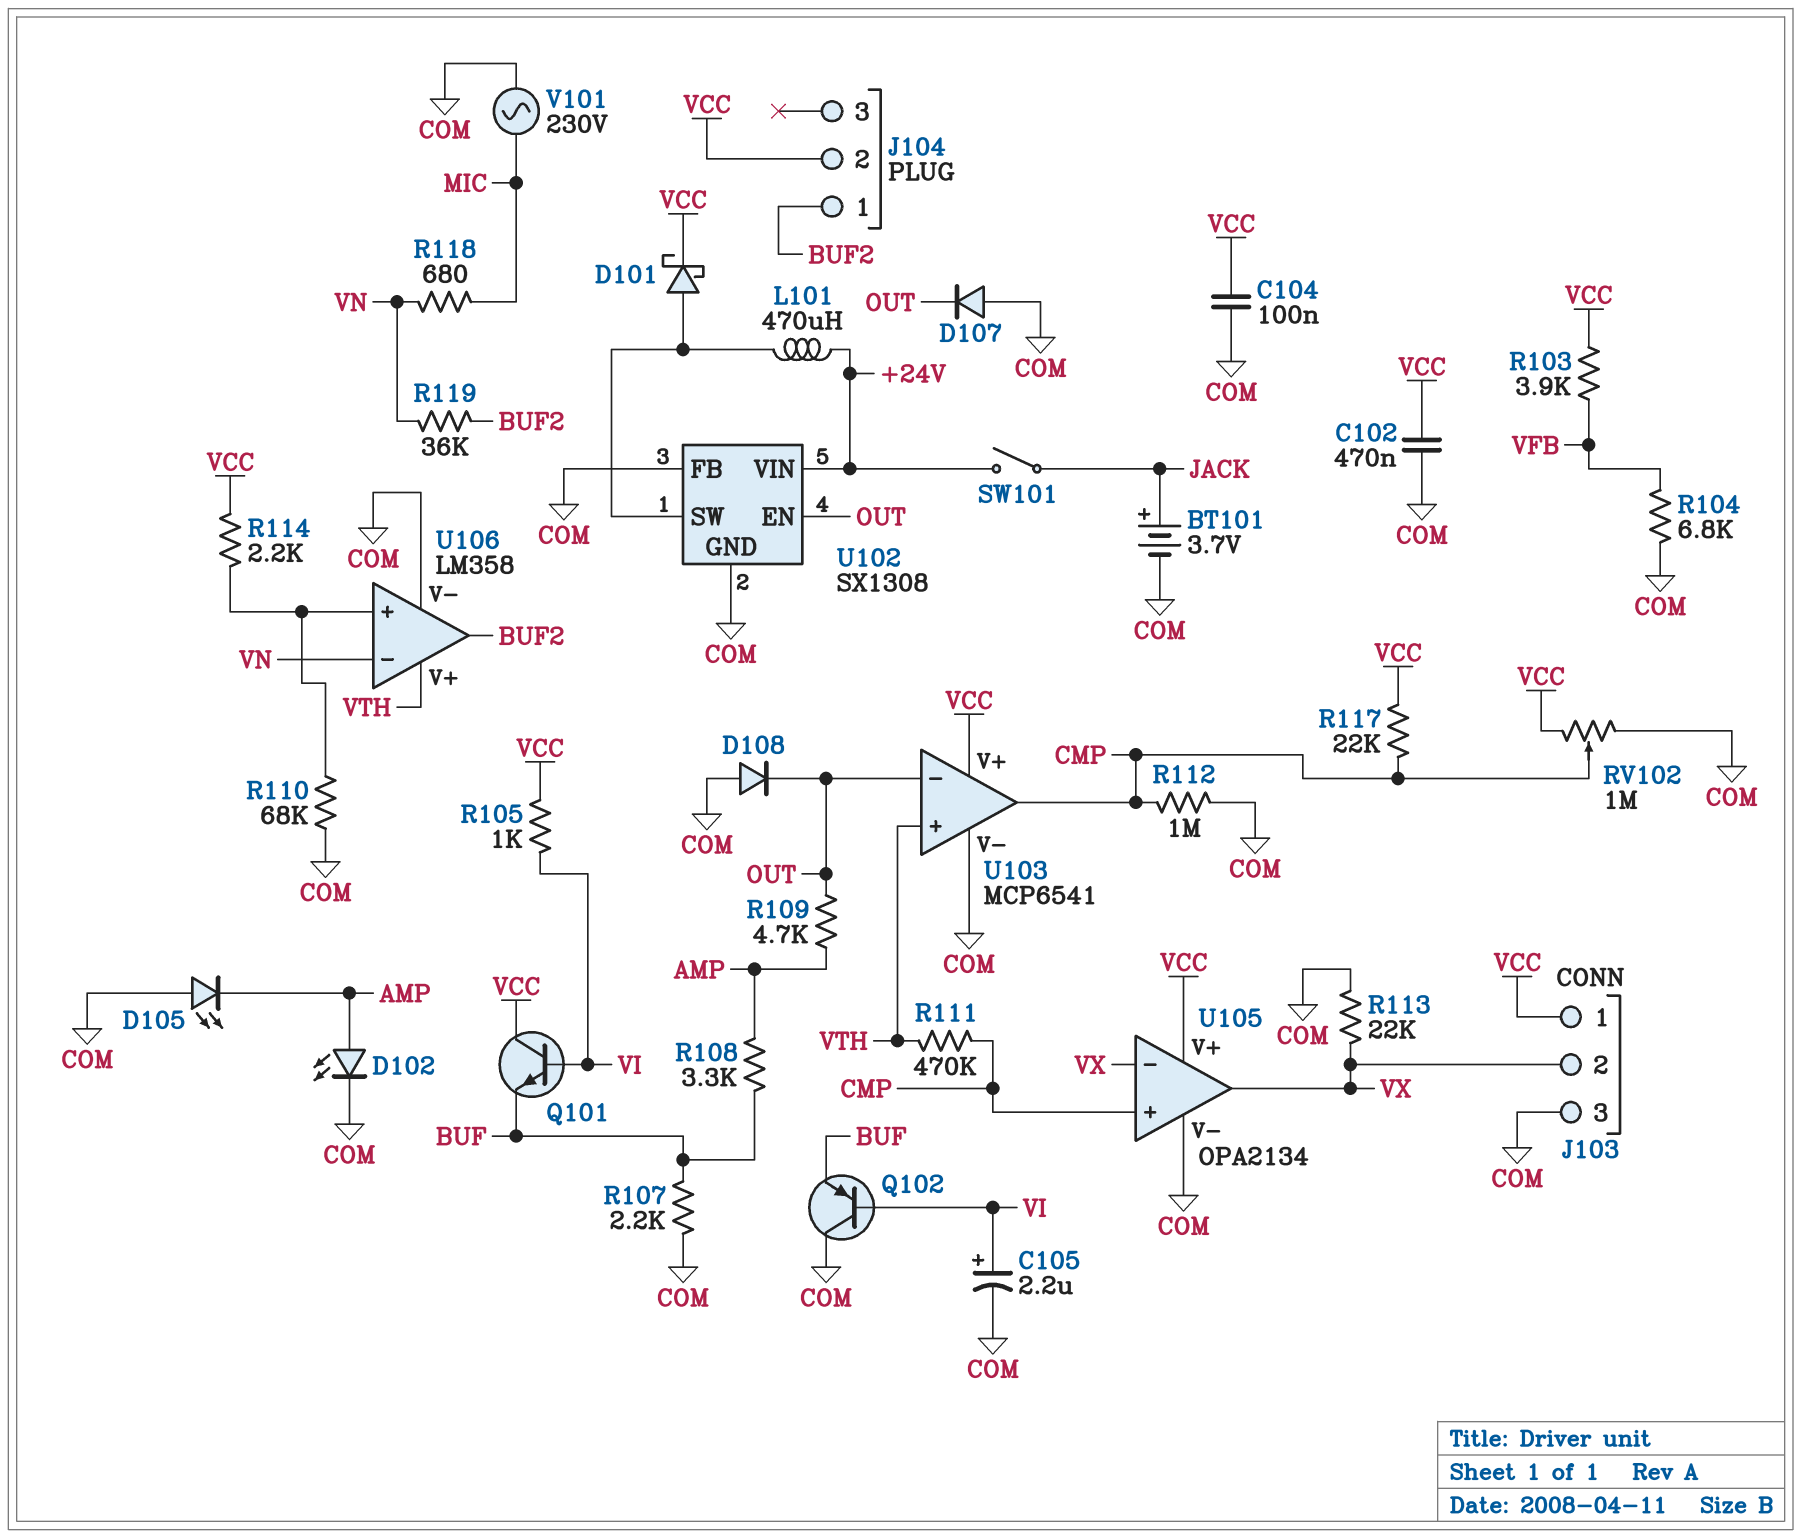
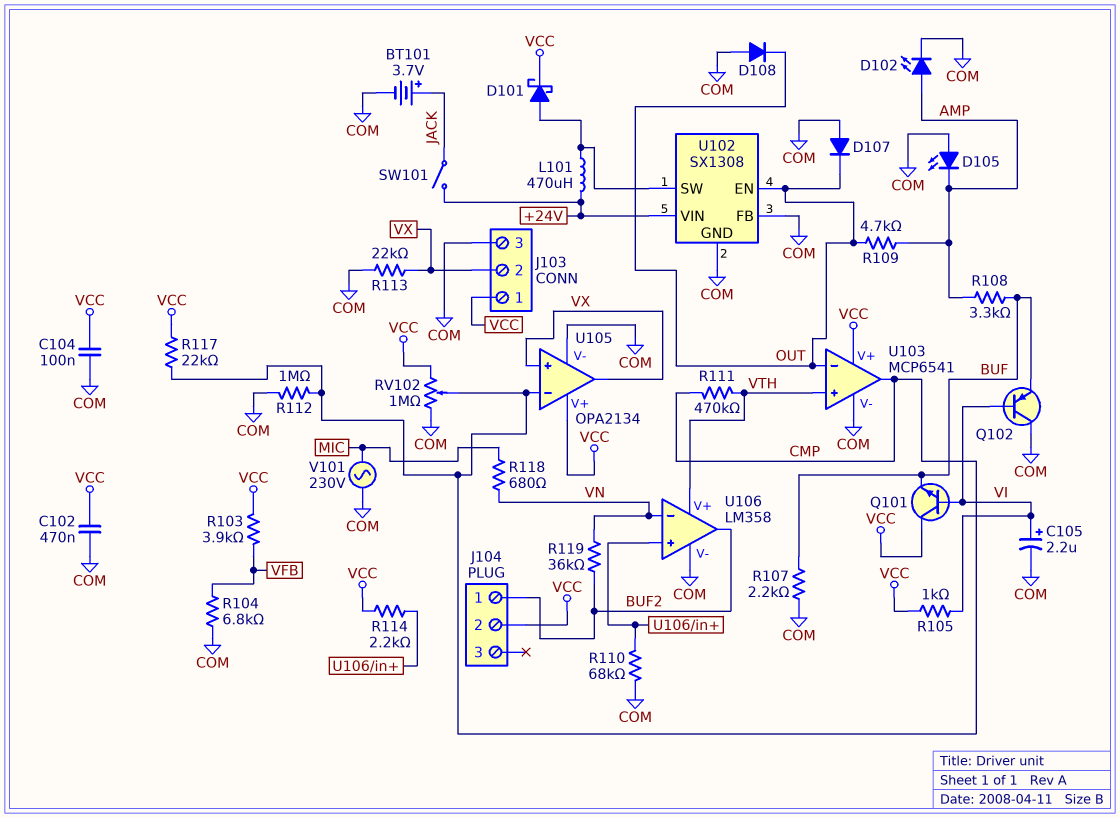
U105 pin in+: CMP -> VX
U105 pin in-: VX -> CMP

